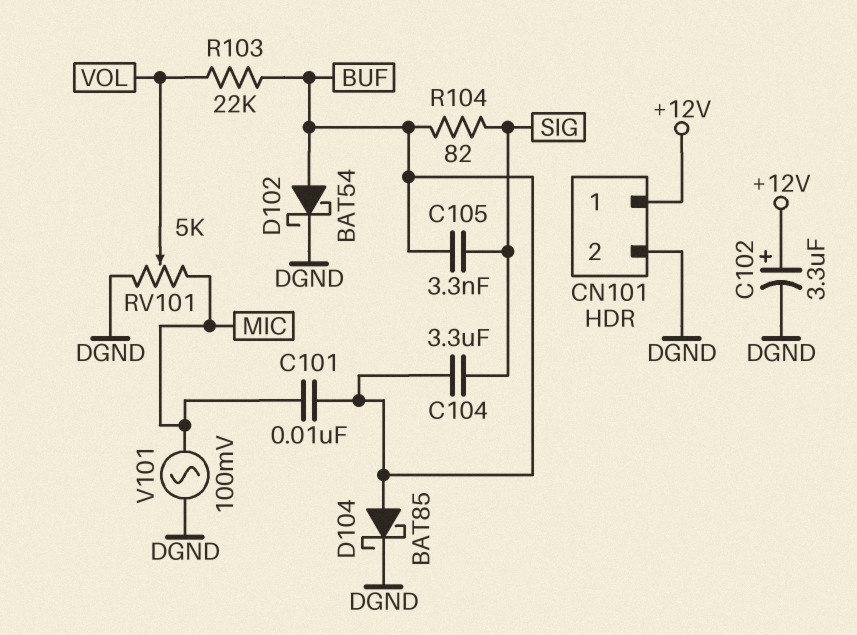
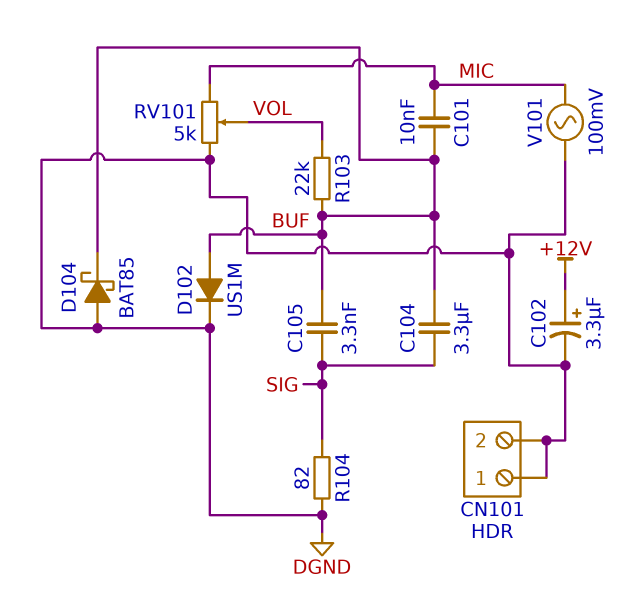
CN101 pin 1: +12V -> DGND
D102: schottky BAT54 (A BUF, K DGND) -> diode US1M (A BUF, K DGND)
D104: schottky BAT85 (A BUF, K DGND) -> schottky BAT85 (A DGND, K BUF)
R104: 82 (BUF, SIG) -> 82 (DGND, SIG)

